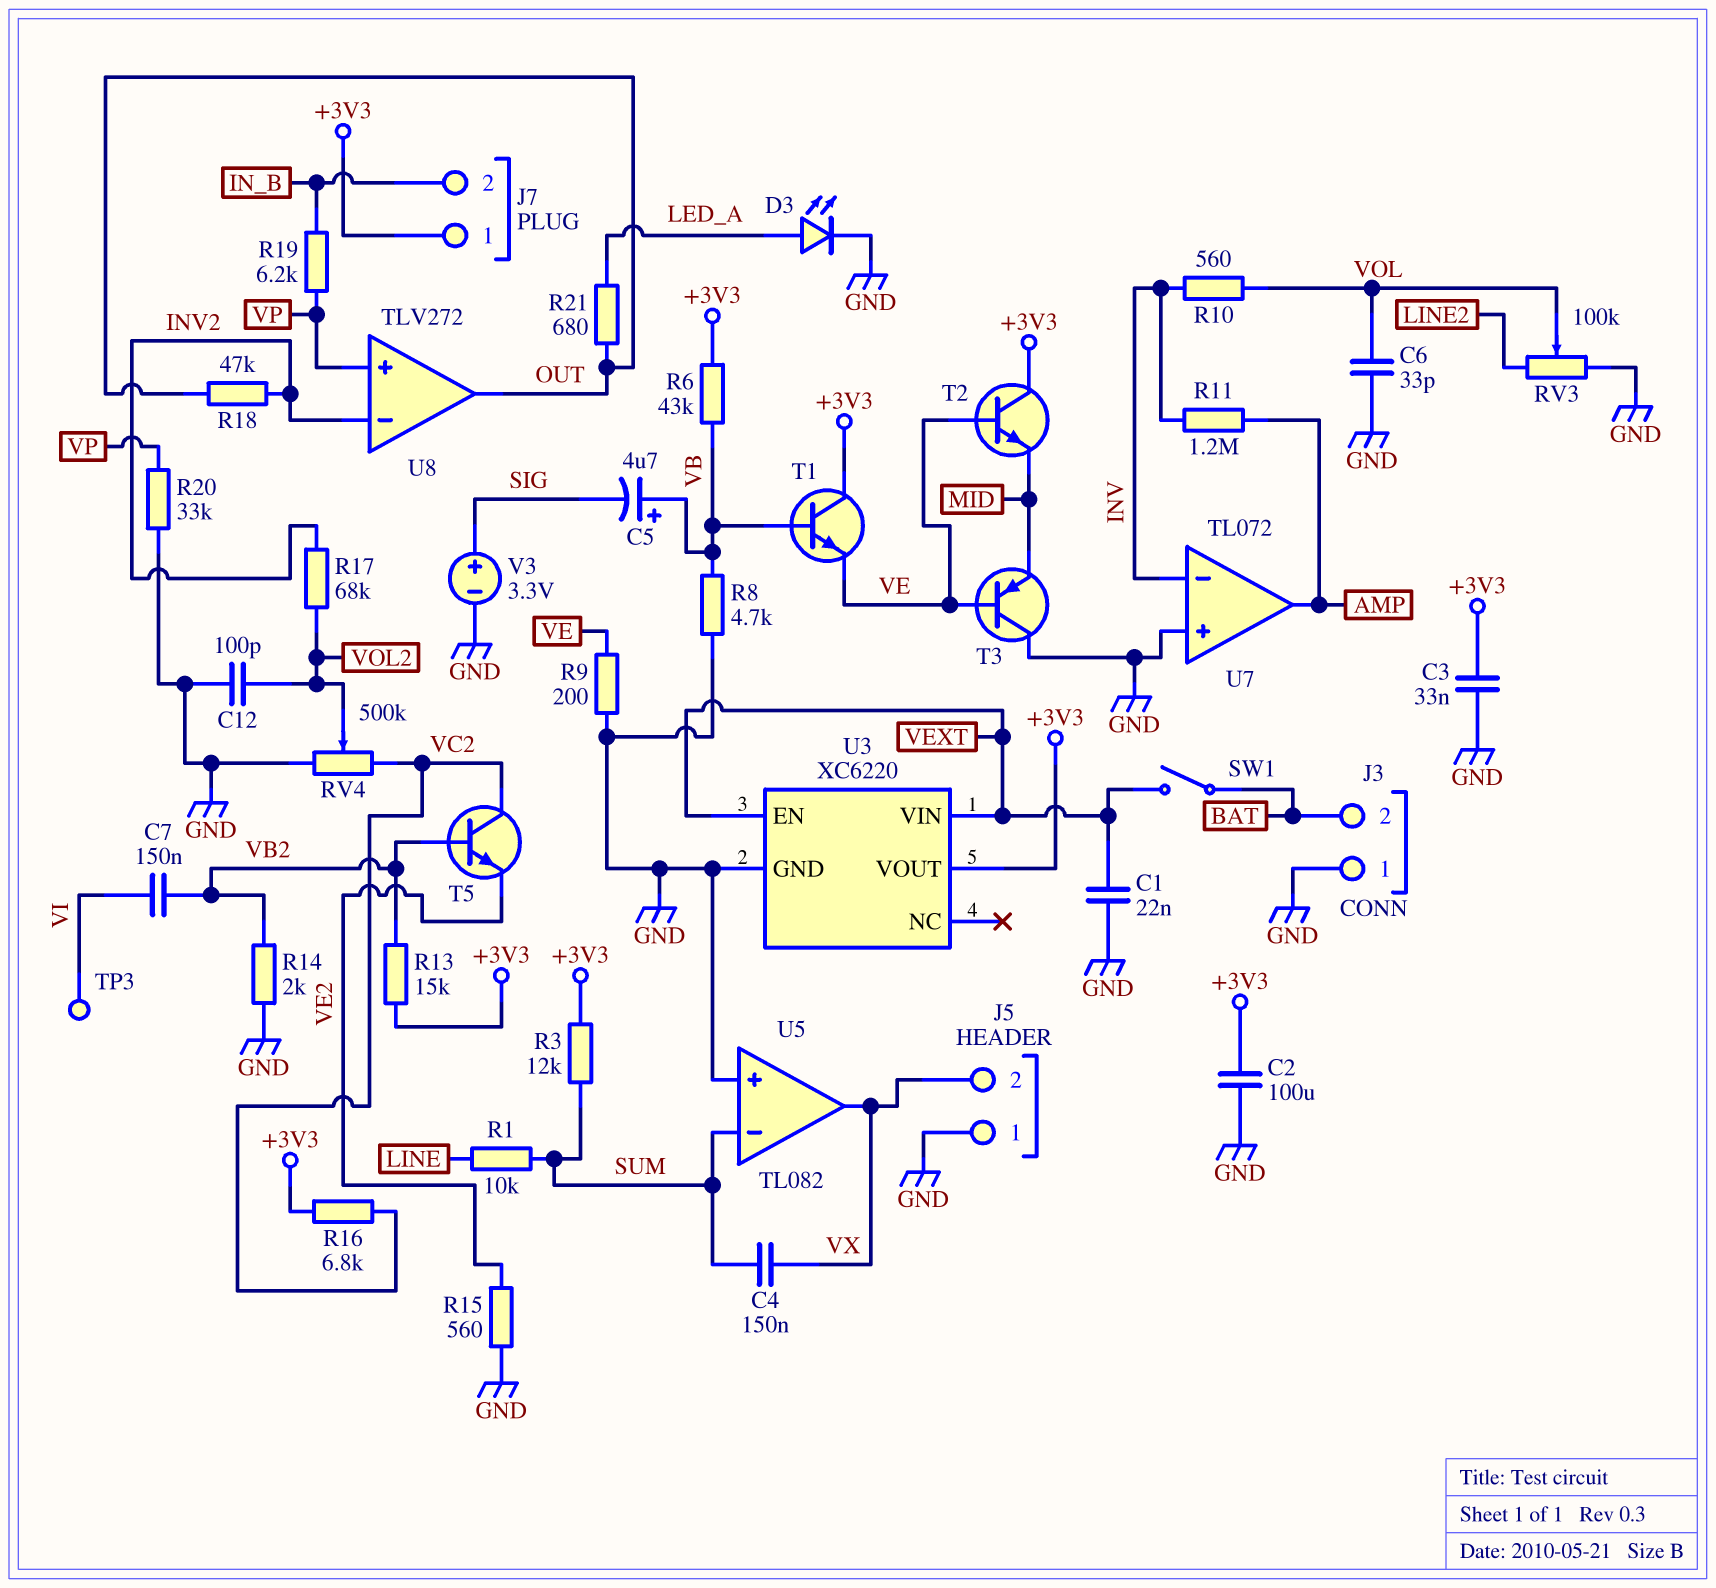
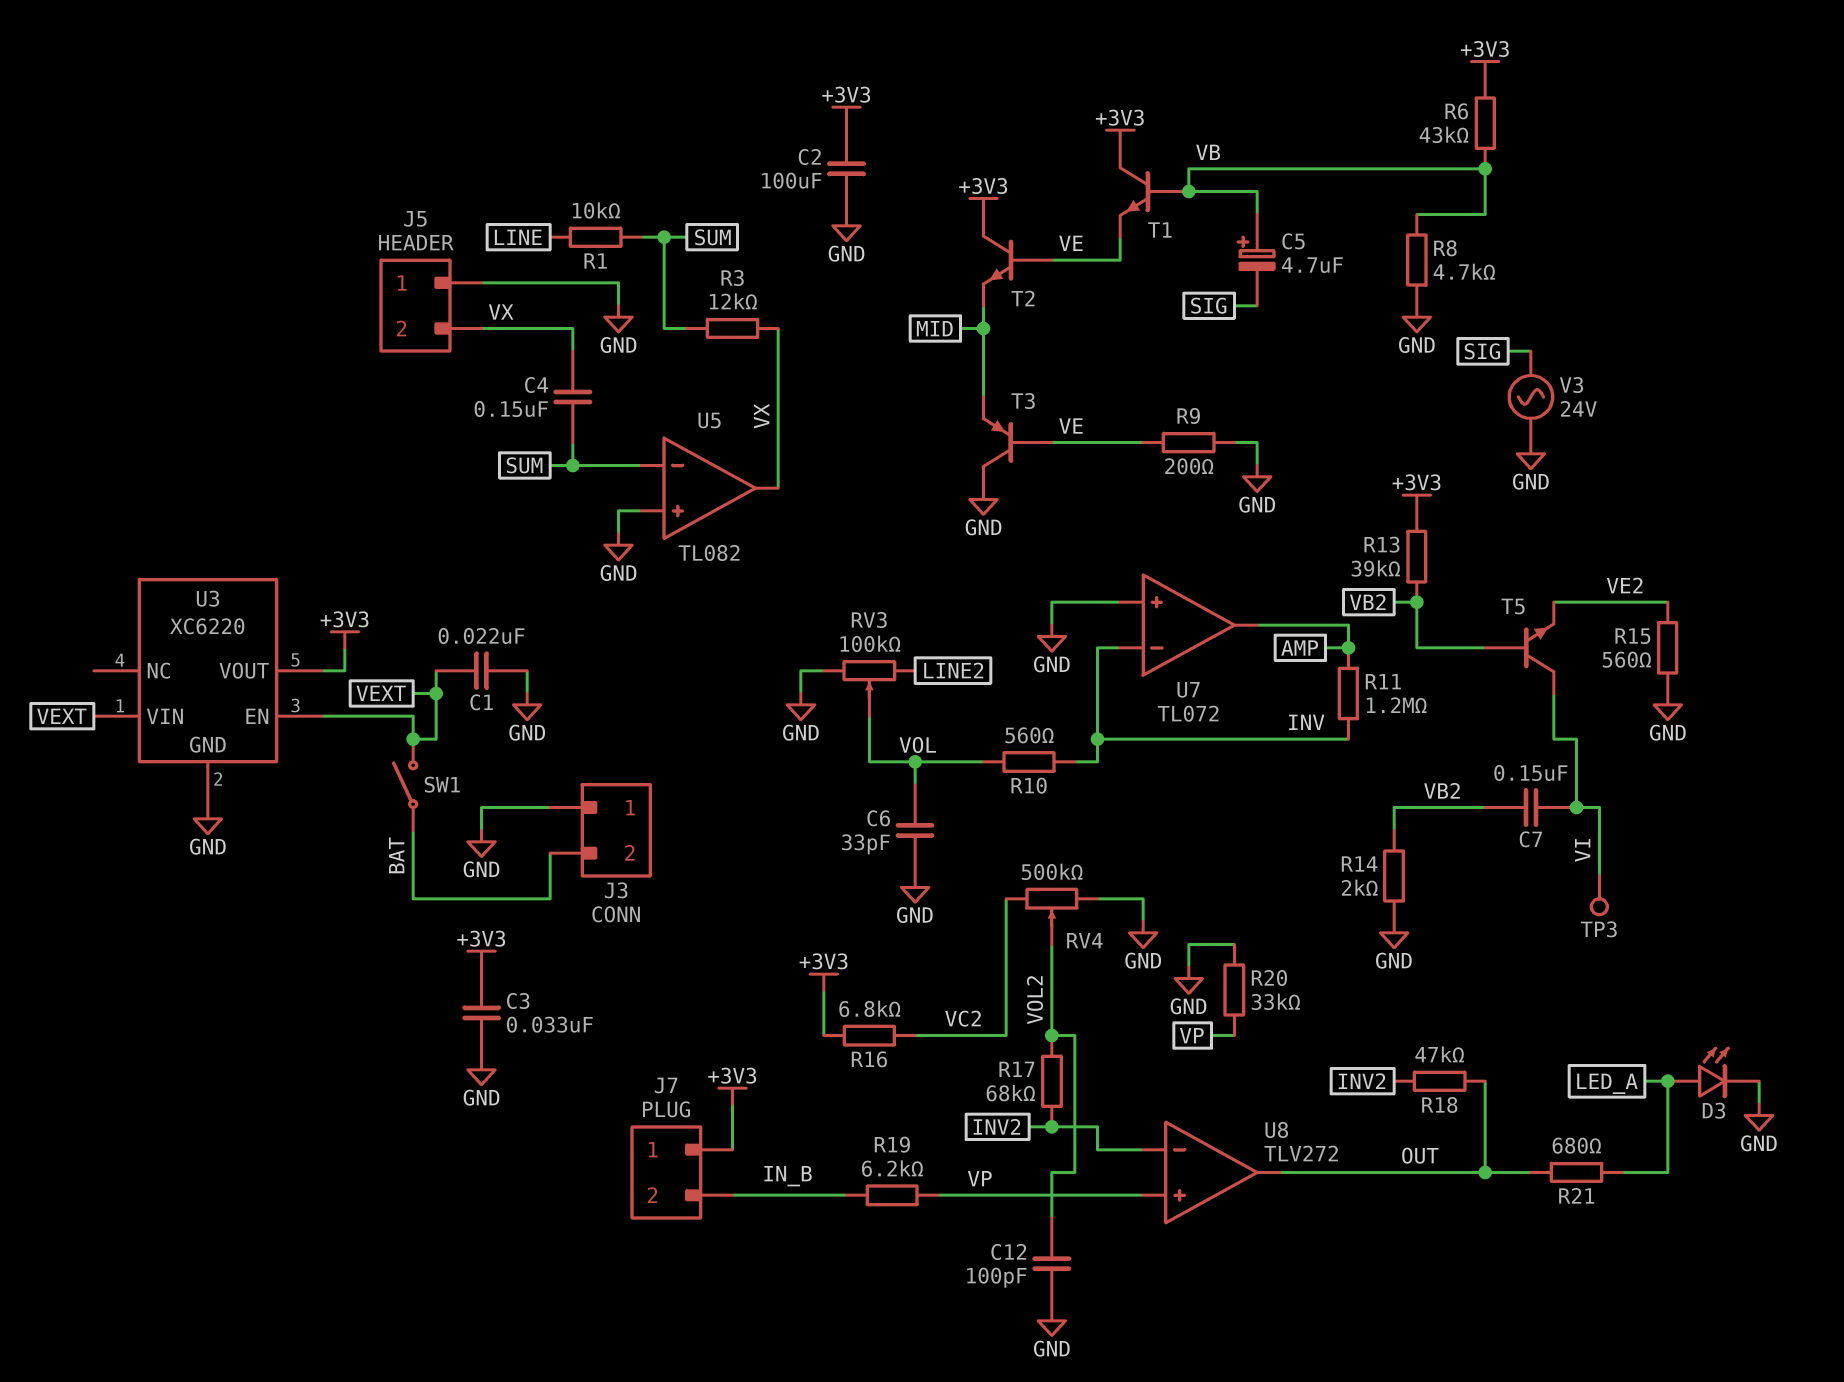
R3: 12k (+3V3, SUM) -> 12k (SUM, VX)
R13: 15k (+3V3, VB2) -> 39k (+3V3, VB2)
T5: NPN (B VB2, C VC2, E VE2) -> NPN (B VB2, C VI, E VE2)
V3: 3.3V (plus SIG, minus GND) -> AC 24V (GND, SIG)

